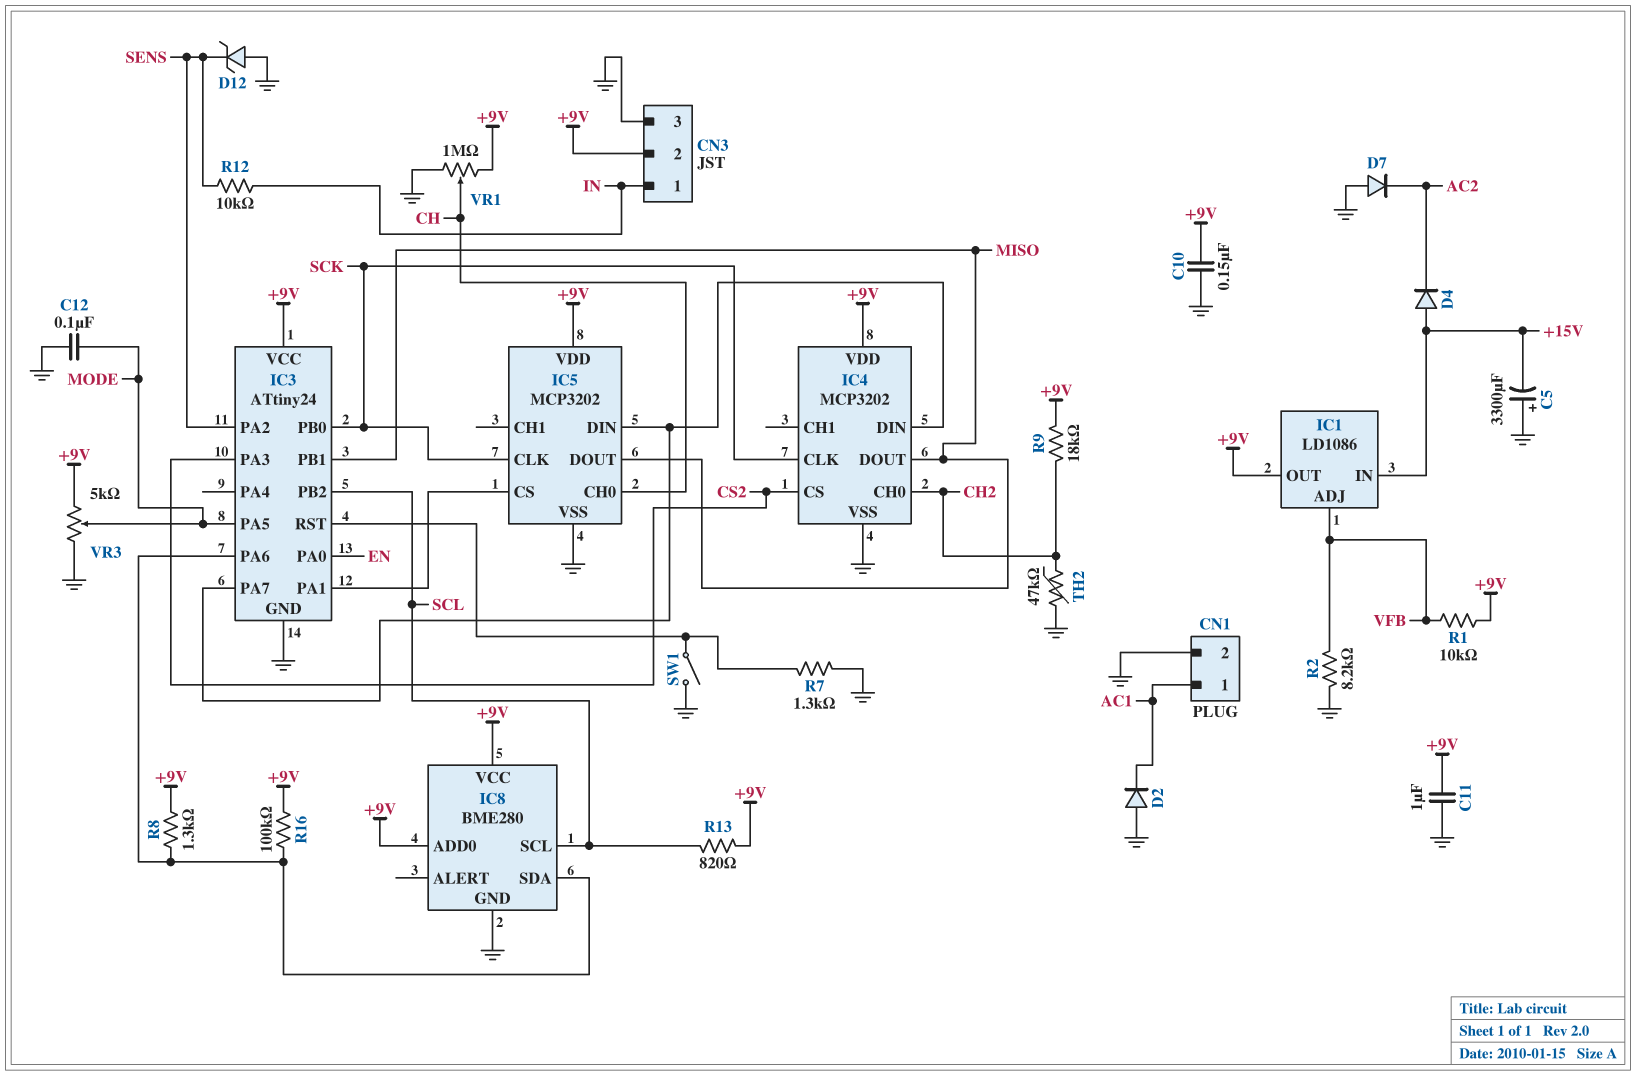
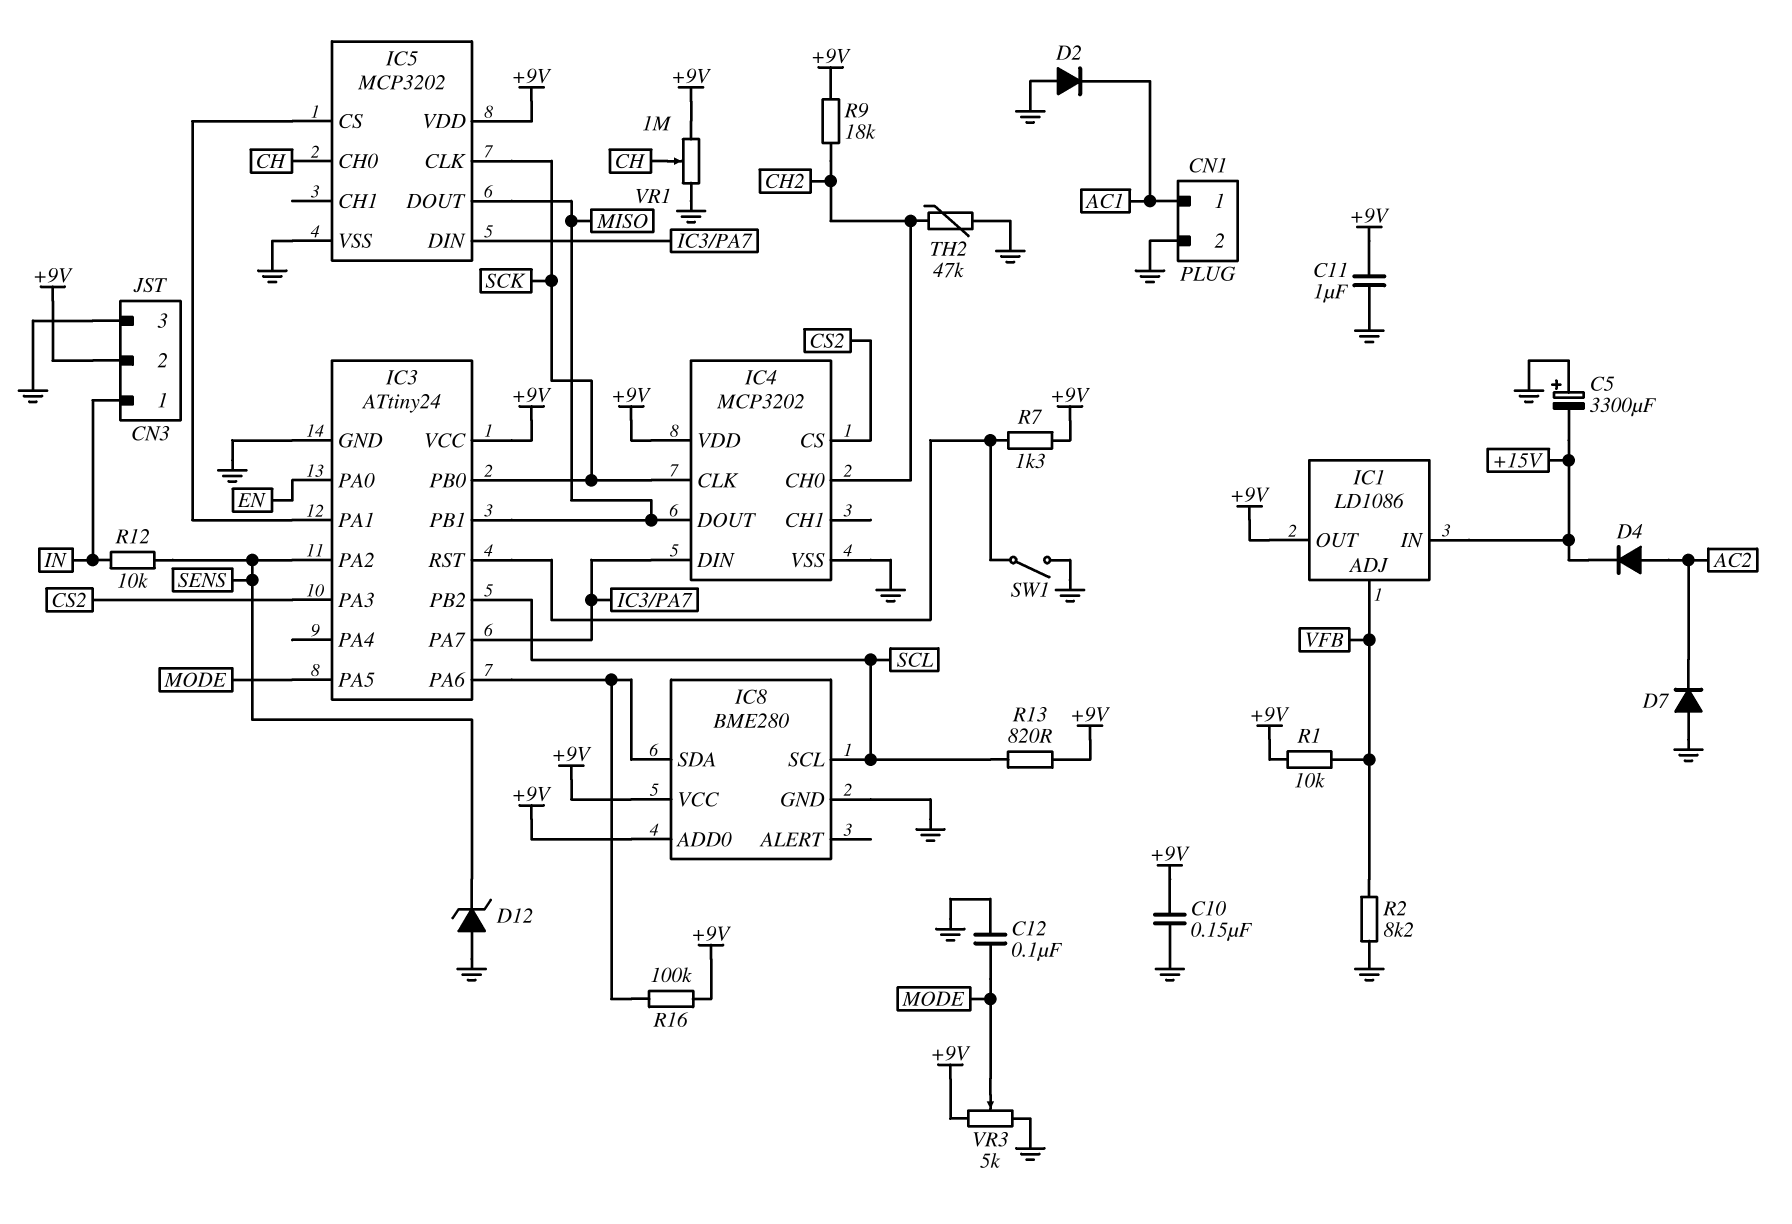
D4: diode (A +15V, K AC2) -> diode (A AC2, K +15V)
R7: 1.3k (GND, IC3/RST) -> 1.3k (+9V, IC3/RST)
R8: 1.3k (+9V, IC3/PA6) -> none

